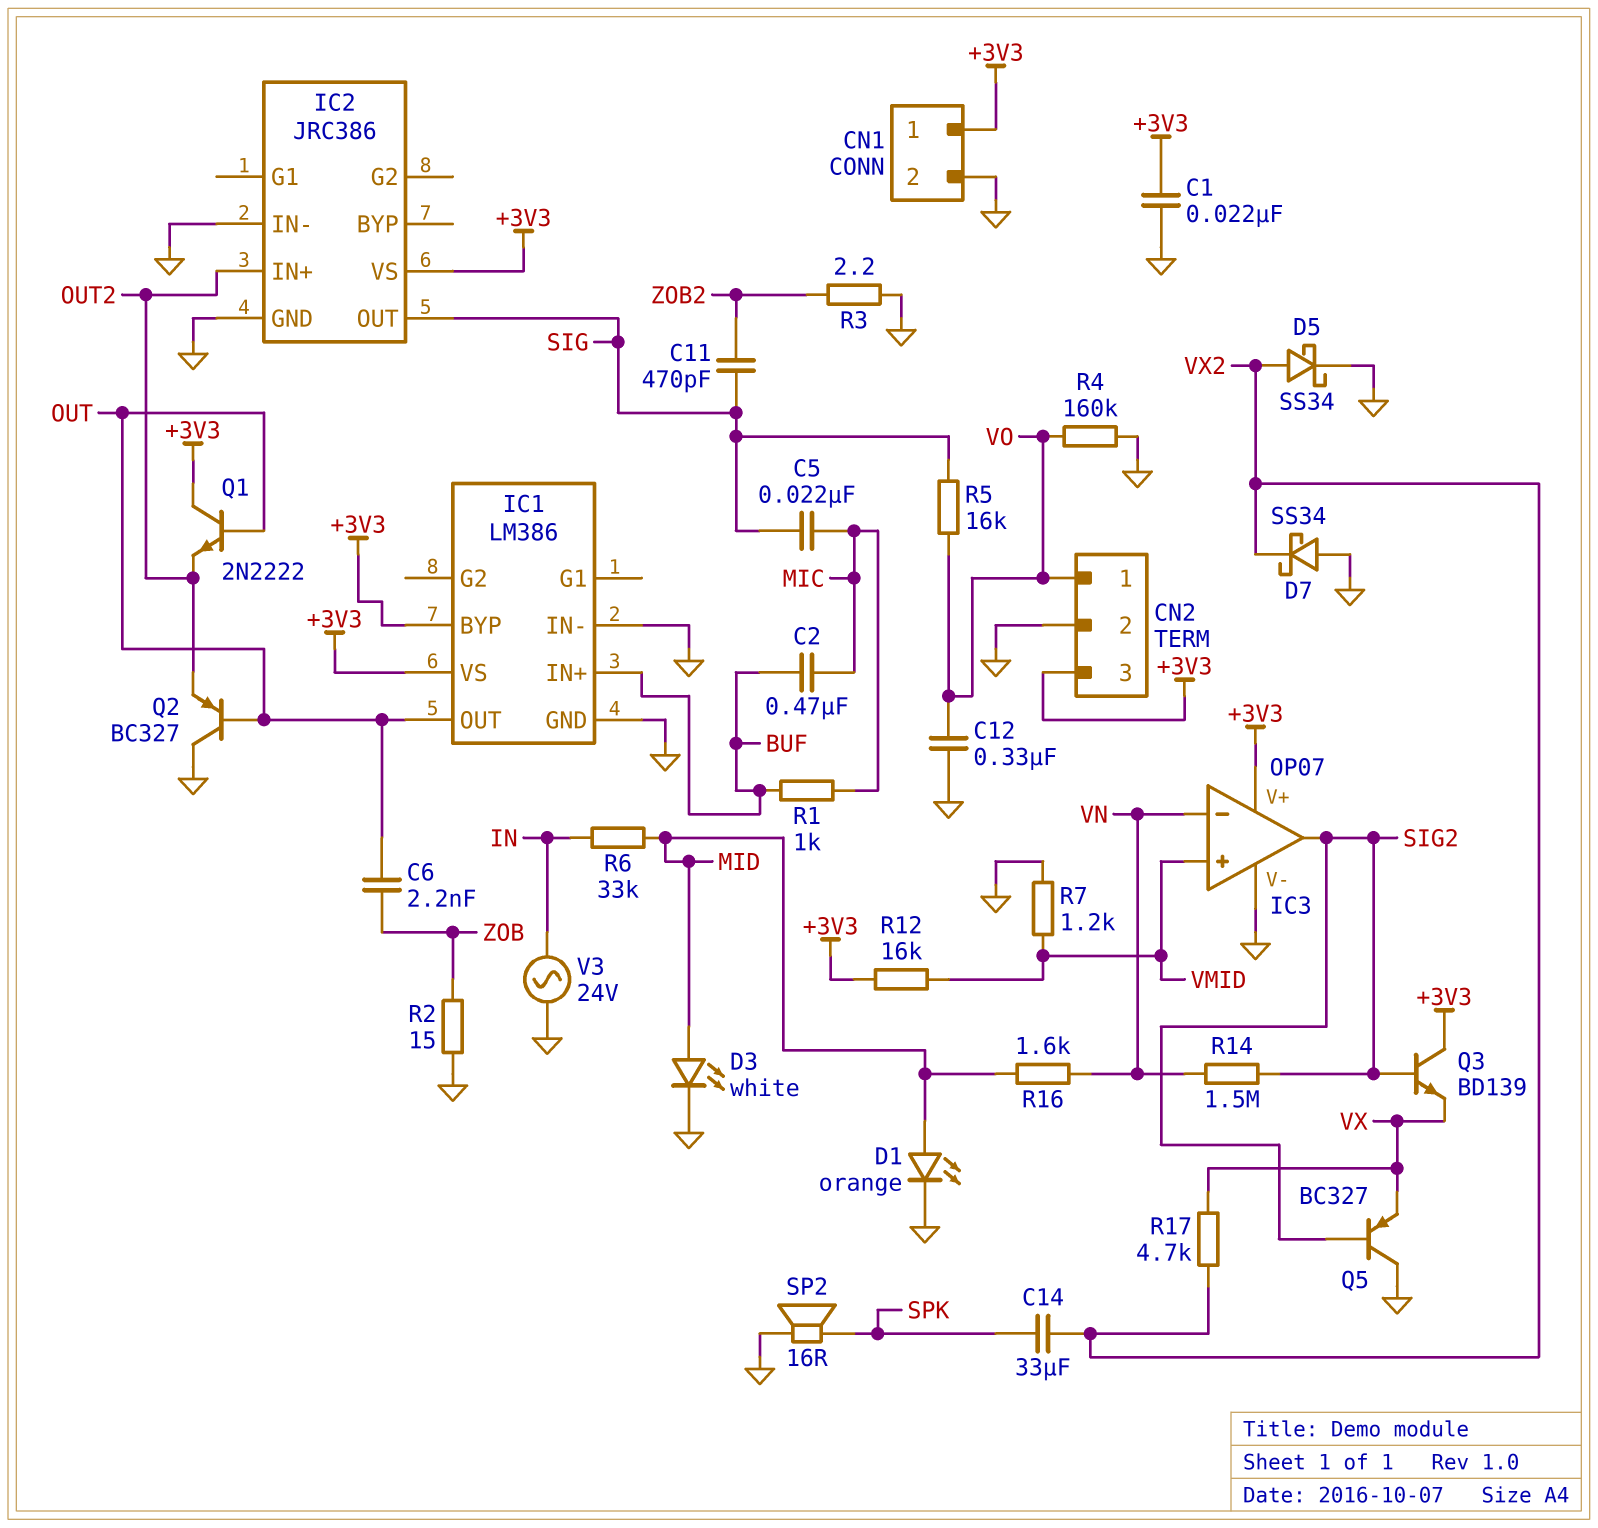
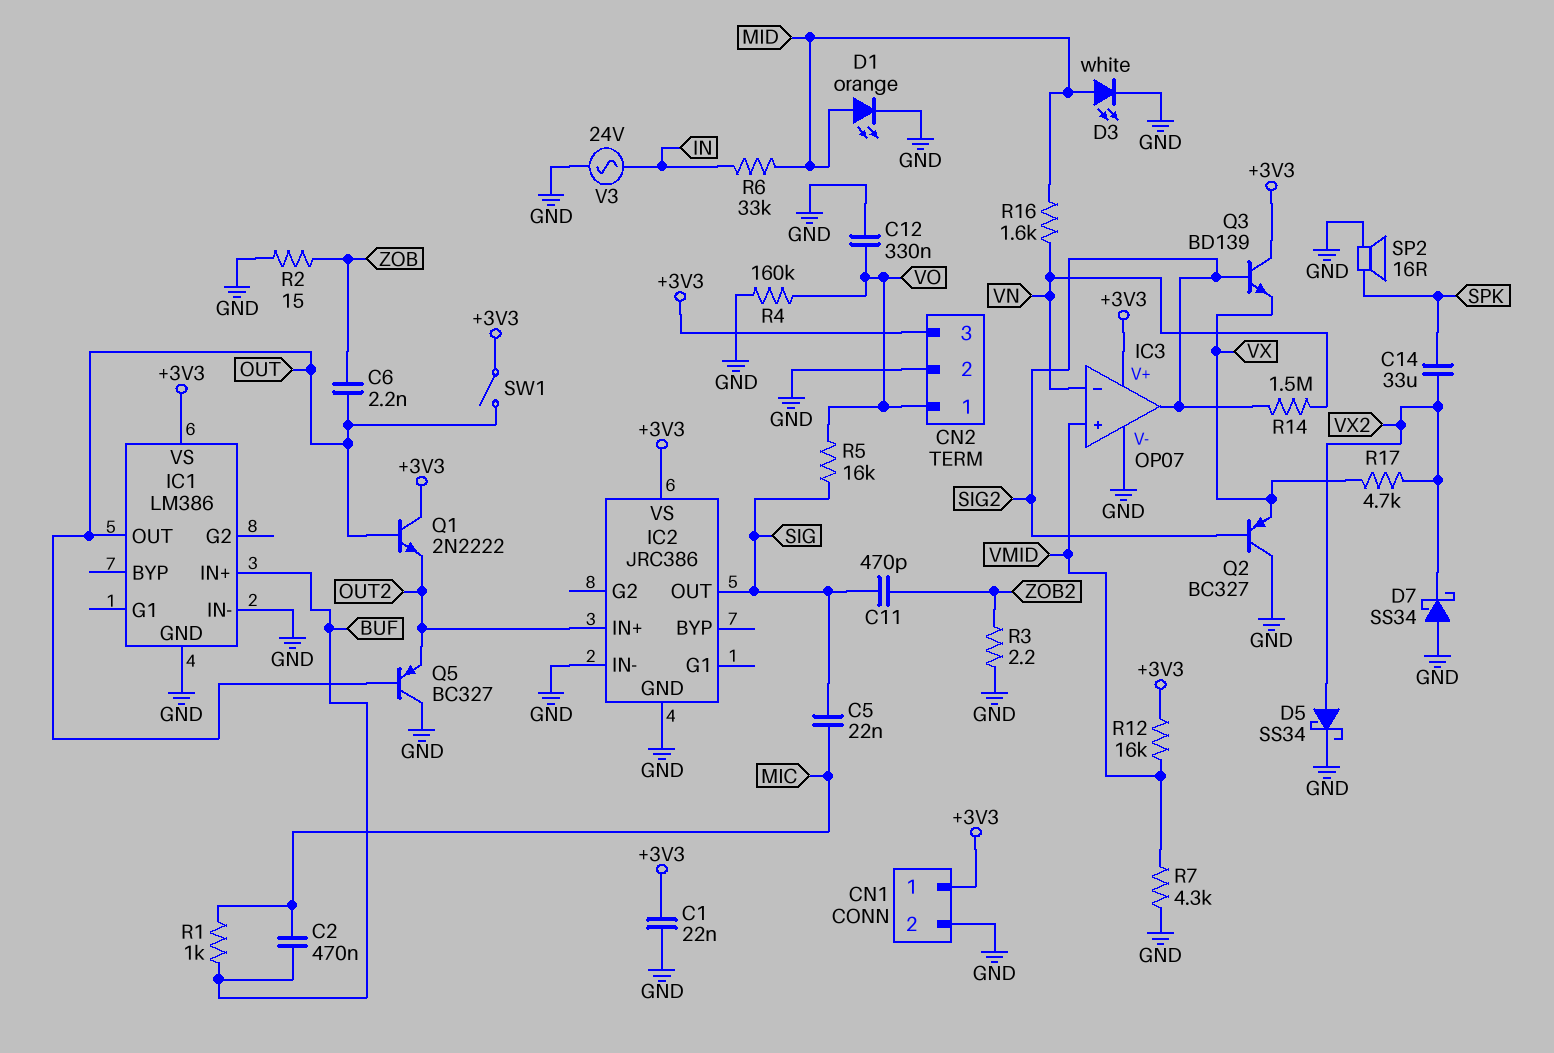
IC1 pin BYP: +3V3 -> none
Q2: PNP BC327 (B OUT, C GND, E OUT2) -> PNP BC327 (B SIG2, C GND, E VX)
Q5: PNP BC327 (B SIG2, C GND, E VX) -> PNP BC327 (B OUT, C GND, E OUT2)
R7: 1.2k (GND, VMID) -> 4.3k (GND, VMID)
SW1: none -> switch (+3V3, OUT)

